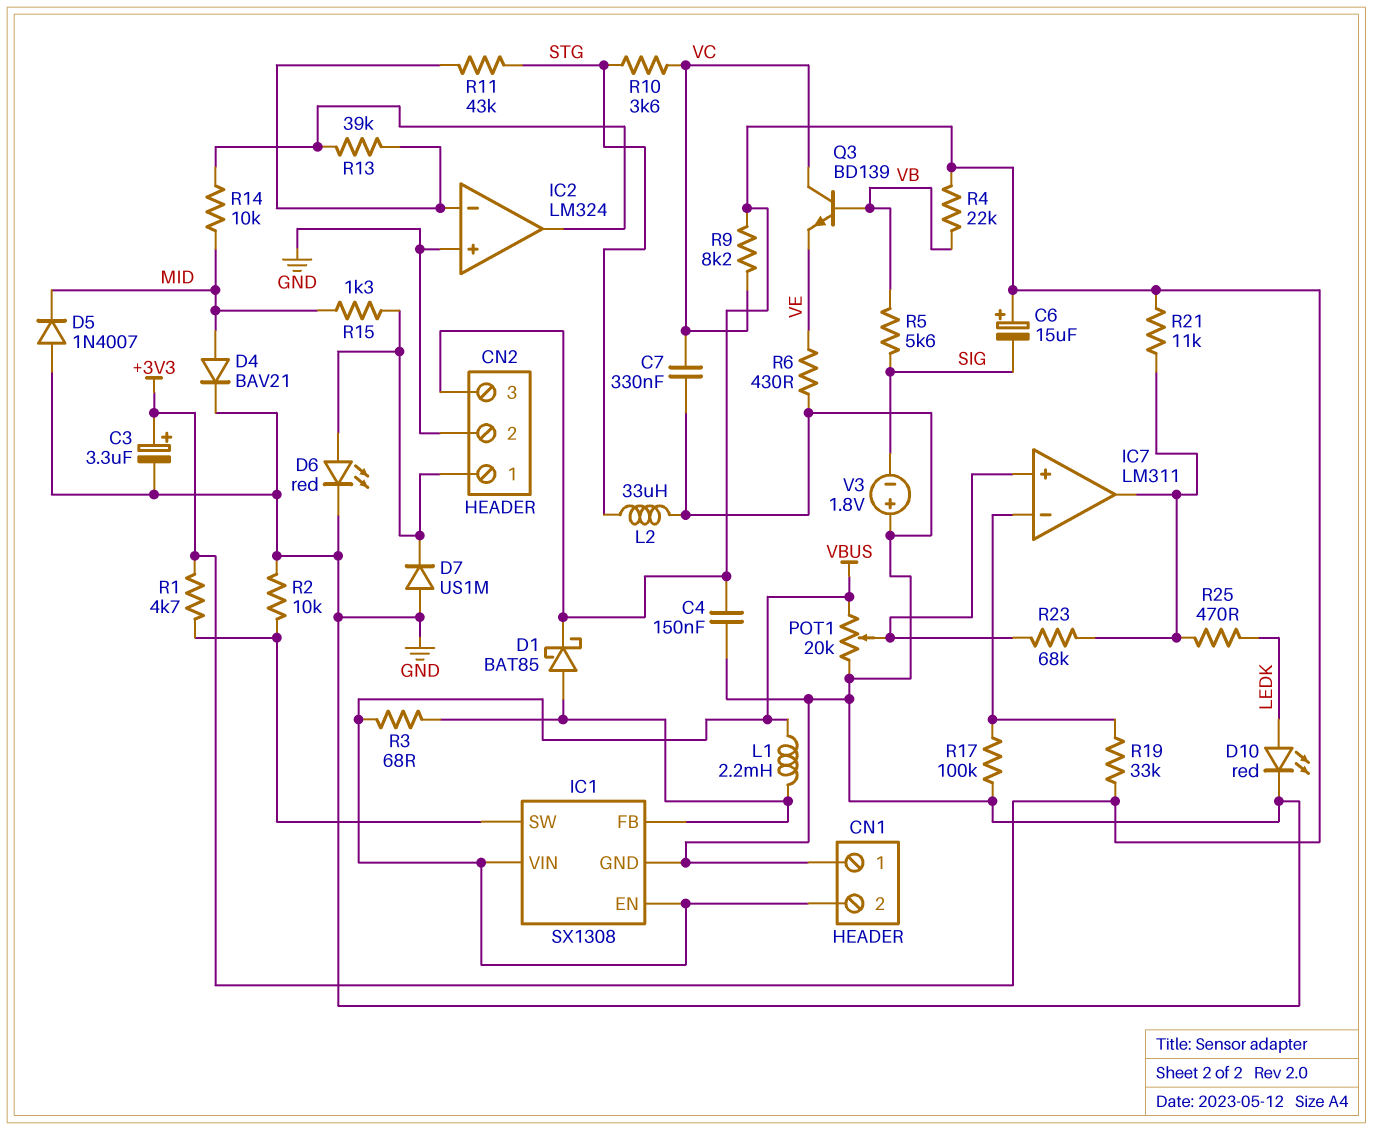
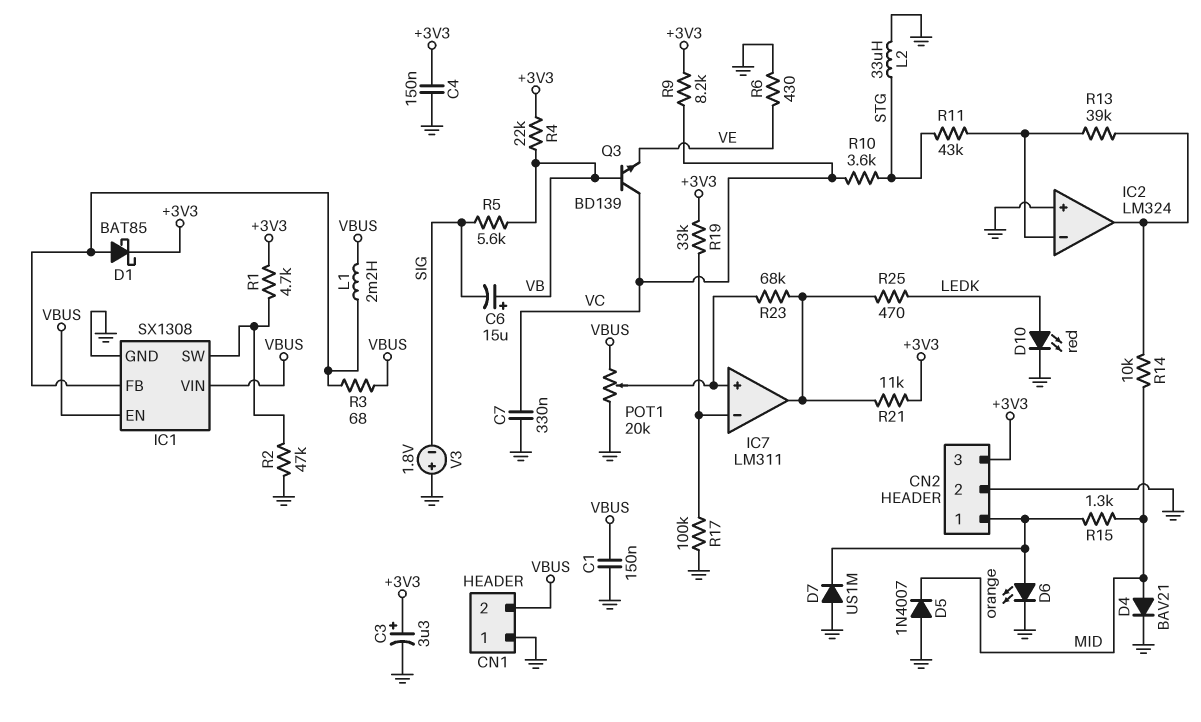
C1: none -> 150nF (GND, VBUS)
C6: 15uF (plus +3V3, minus SIG) -> 15uF (plus VB, minus SIG)
D6: LED red (A CN2/1, K GND) -> LED orange (A CN2/1, K GND)
R2: 10k (GND, IC1/SW) -> 47k (GND, IC1/SW)

